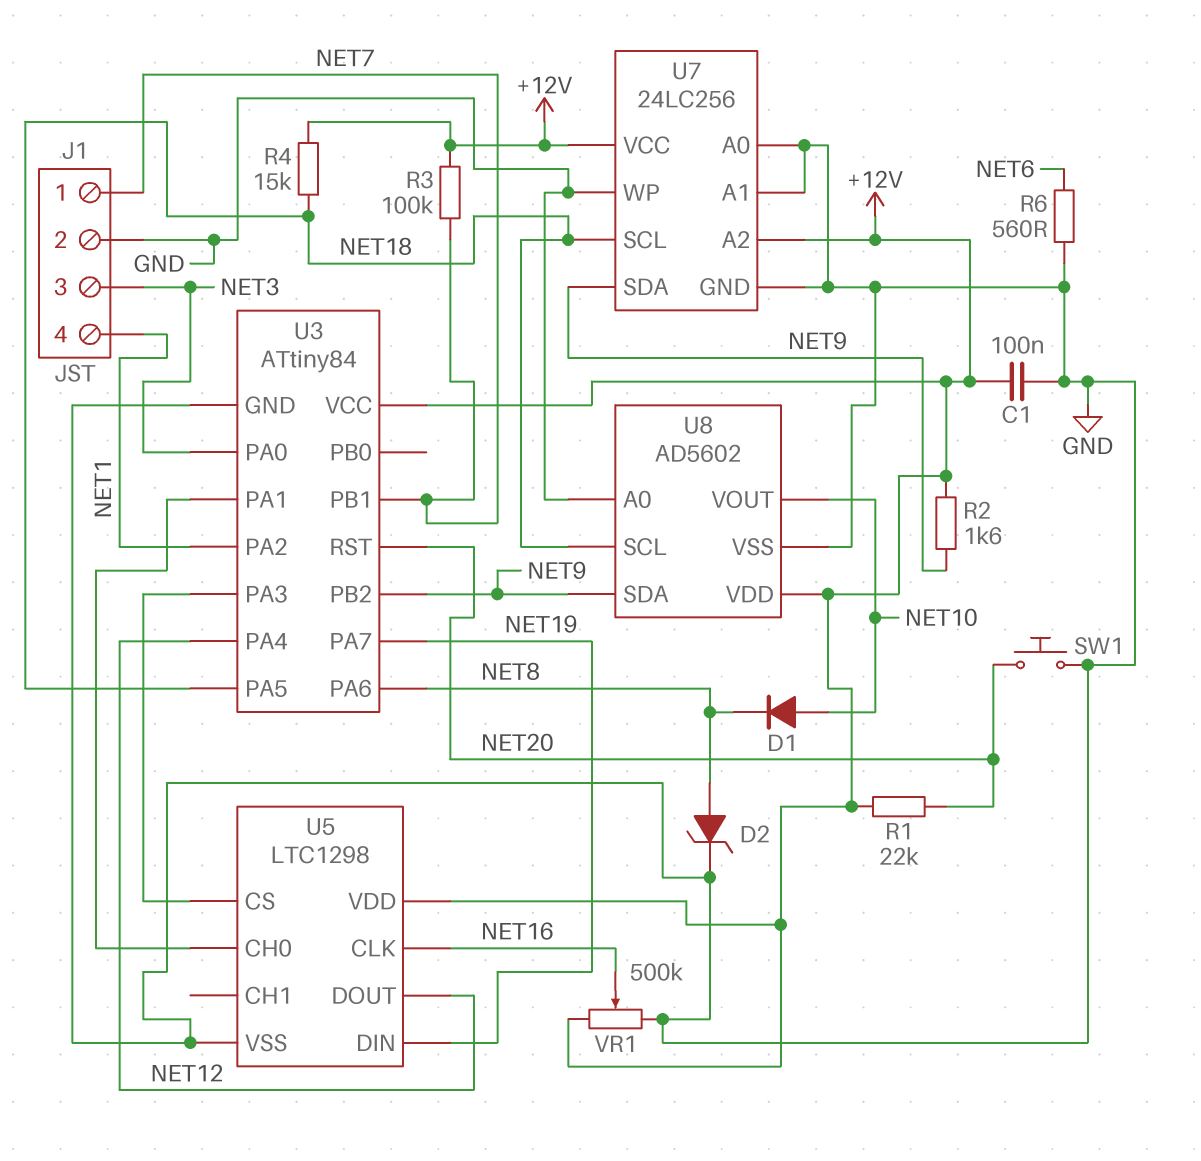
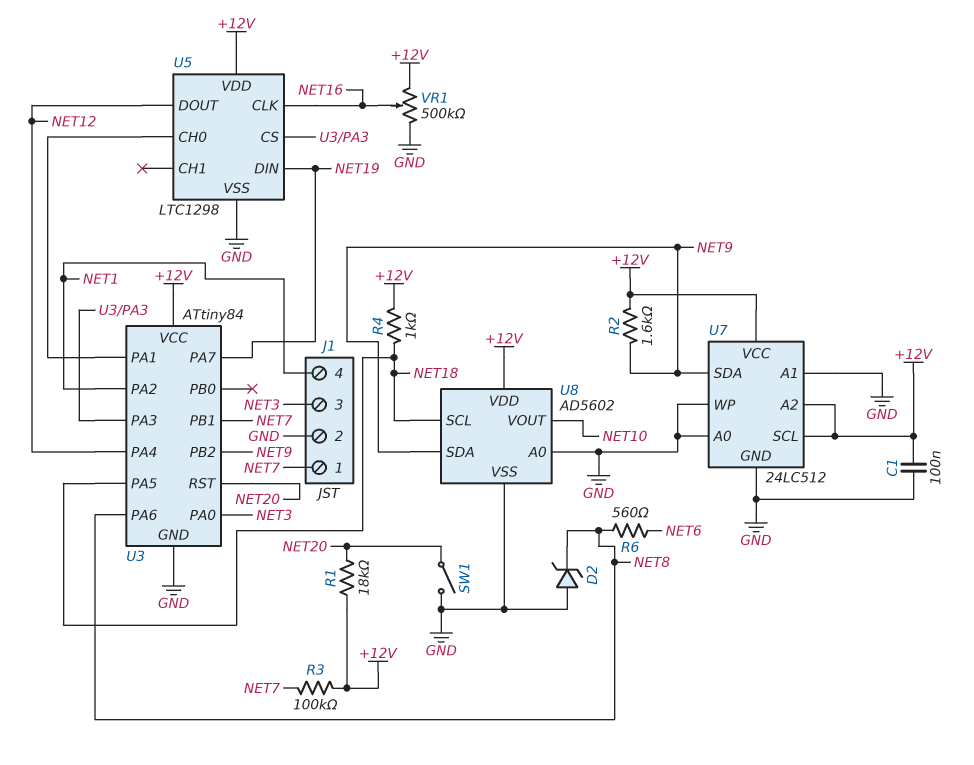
D1: diode (A NET10, K NET8) -> none
D2: zener (A NET8, K GND) -> zener (A GND, K NET8)
R1: 22k (+12V, NET20) -> 18k (+12V, NET20)
R4: 15k (+12V, NET18) -> 1k (+12V, NET18)
R6: 560 (GND, NET6) -> 560 (NET6, NET8)
SW1: button (GND, NET20) -> switch (GND, NET20)
U7: 24LC256 -> 24LC512
U7 pin SCL: NET18 -> +12V

